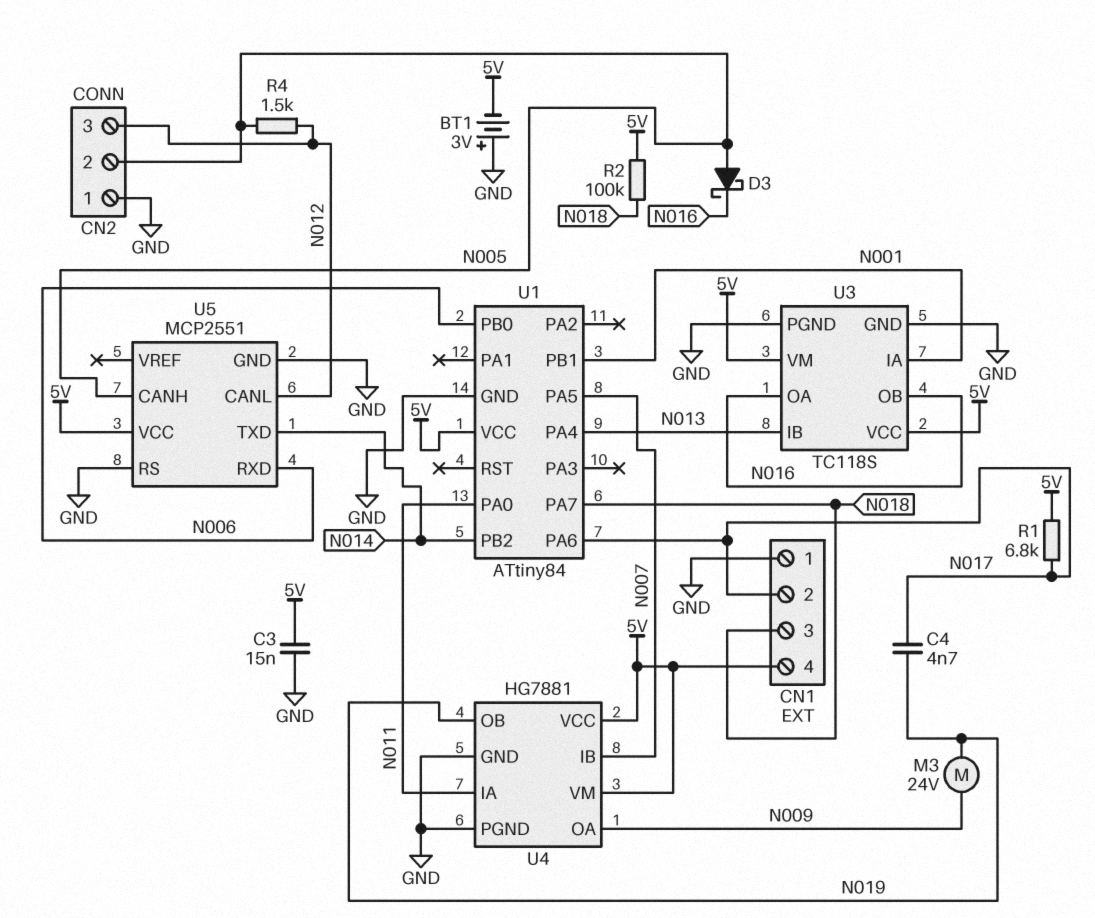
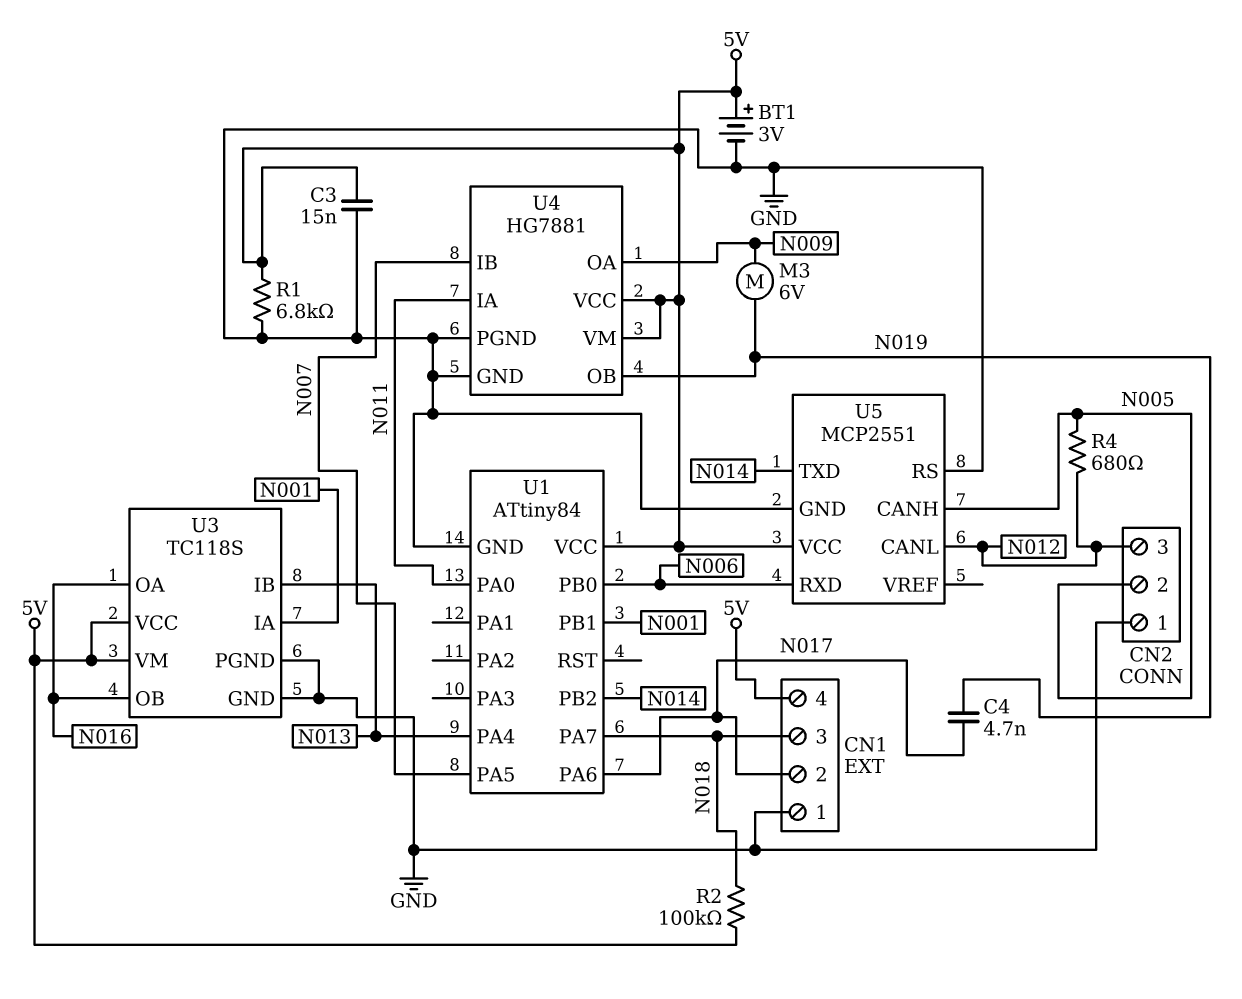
BT1: 3V (plus GND, minus 5V) -> 3V (plus 5V, minus GND)
D3: schottky (A N005, K N016) -> none
M3: motor 24V (N009, N019) -> motor 6V (N009, N019)
R1: 6.8k (5V, N017) -> 6.8k (5V, GND)
R4: 1.5k (N005, N012) -> 680 (N005, N012)

